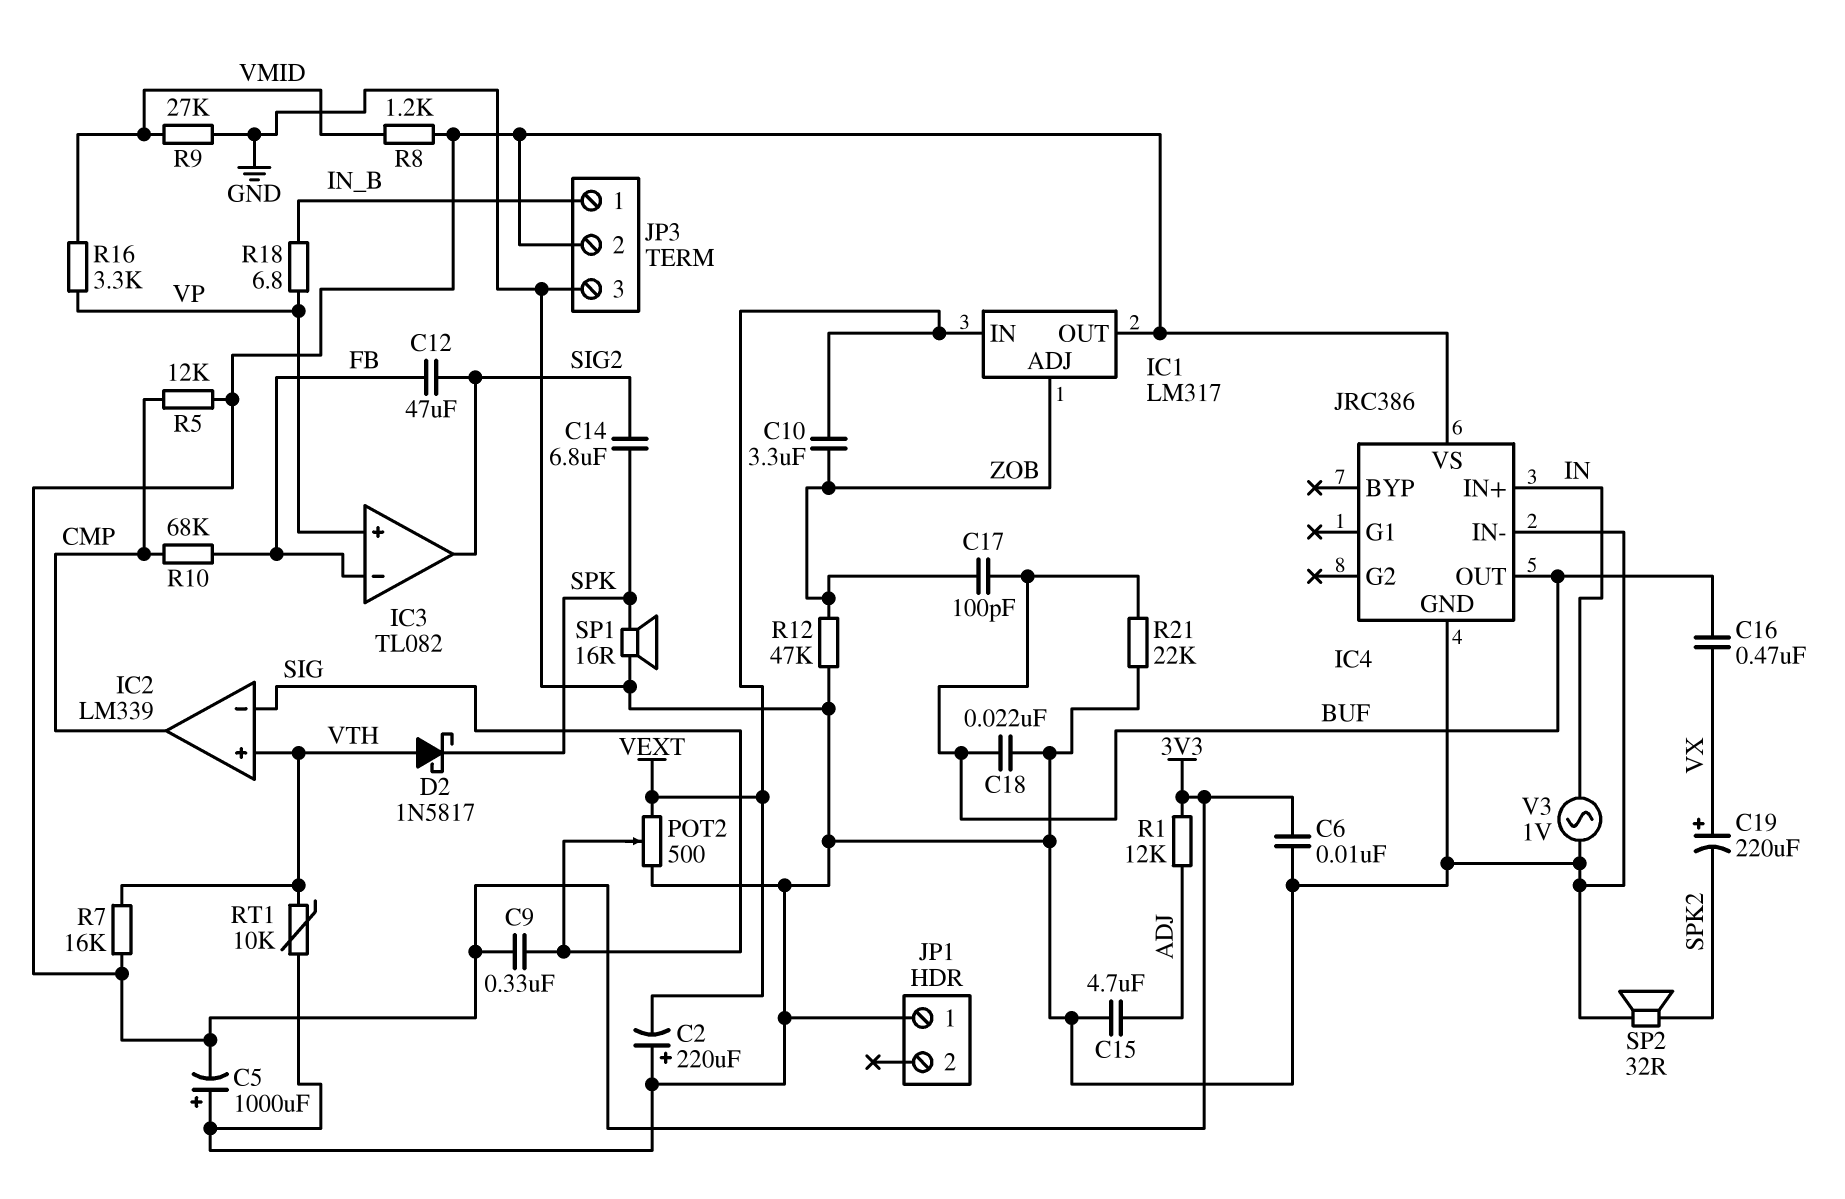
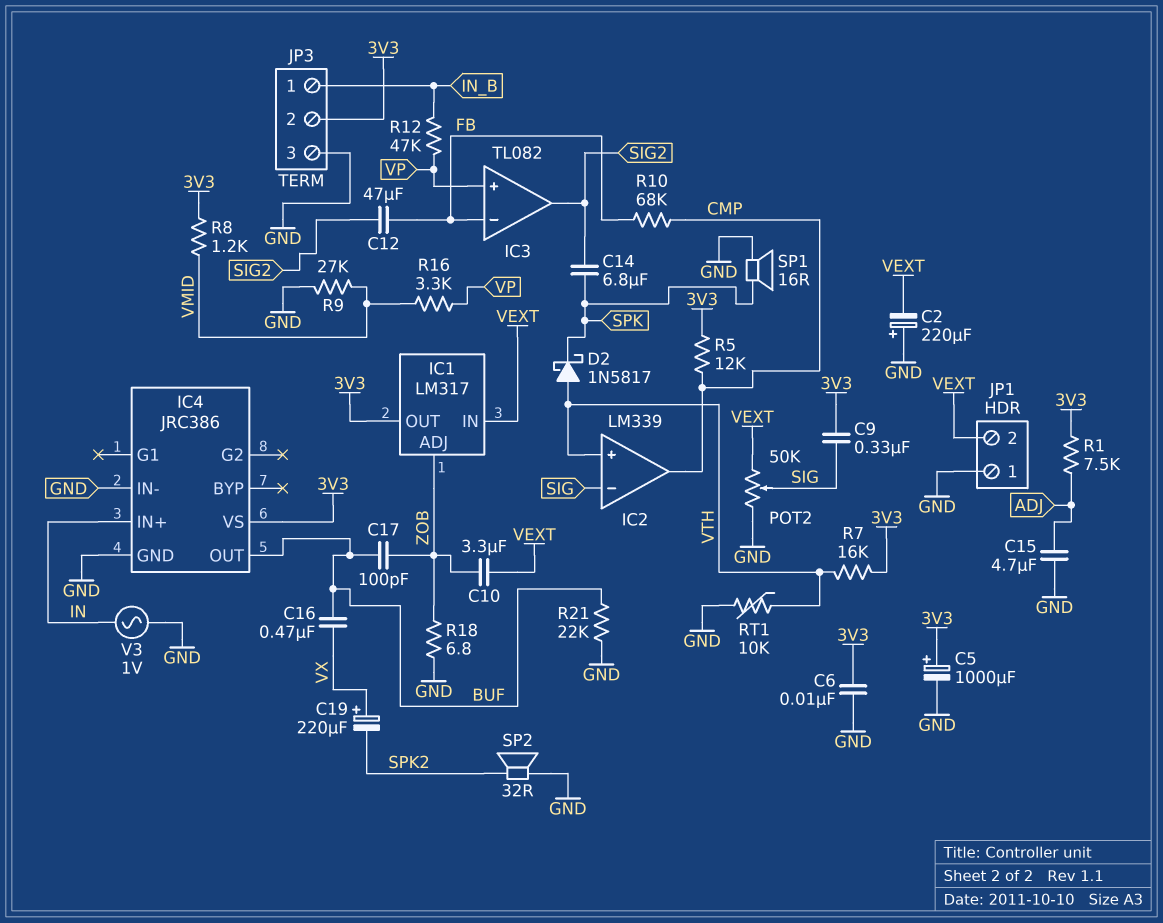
C5: 1000uF (plus GND, minus 3V3) -> 1000uF (plus 3V3, minus GND)
C18: 22nF (BUF, GND) -> none
JP1 pin 2: none -> VEXT
POT2: 500 (GND, VEXT, wiper SIG) -> 50k (GND, VEXT, wiper SIG)
R1: 12k (3V3, ADJ) -> 7.5k (3V3, ADJ)
R12: 47k (GND, ZOB) -> 47k (IN_B, VP)
R18: 6.8 (IN_B, VP) -> 6.8 (GND, ZOB)

